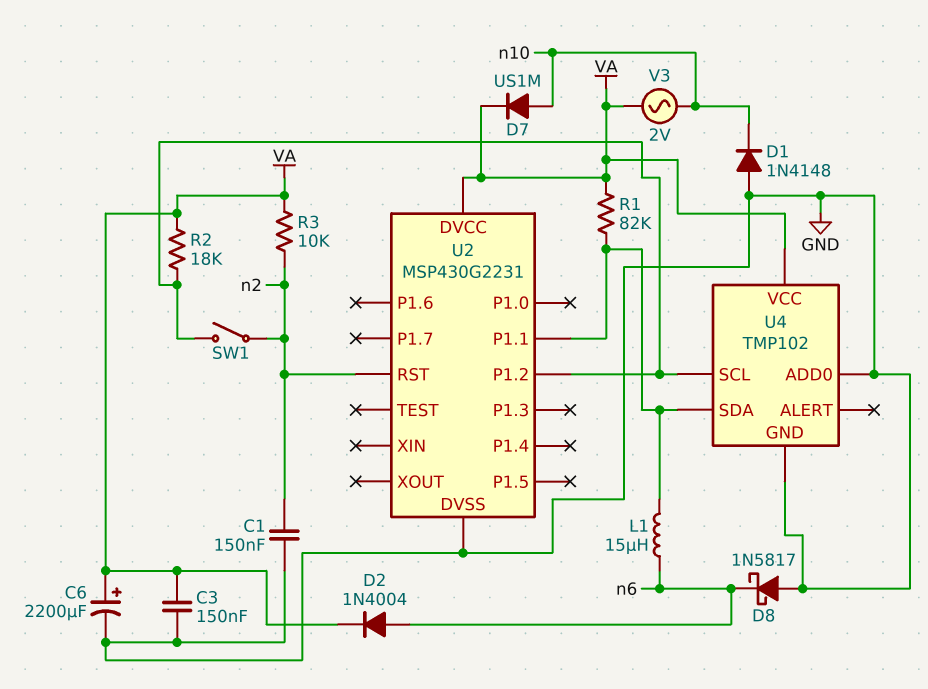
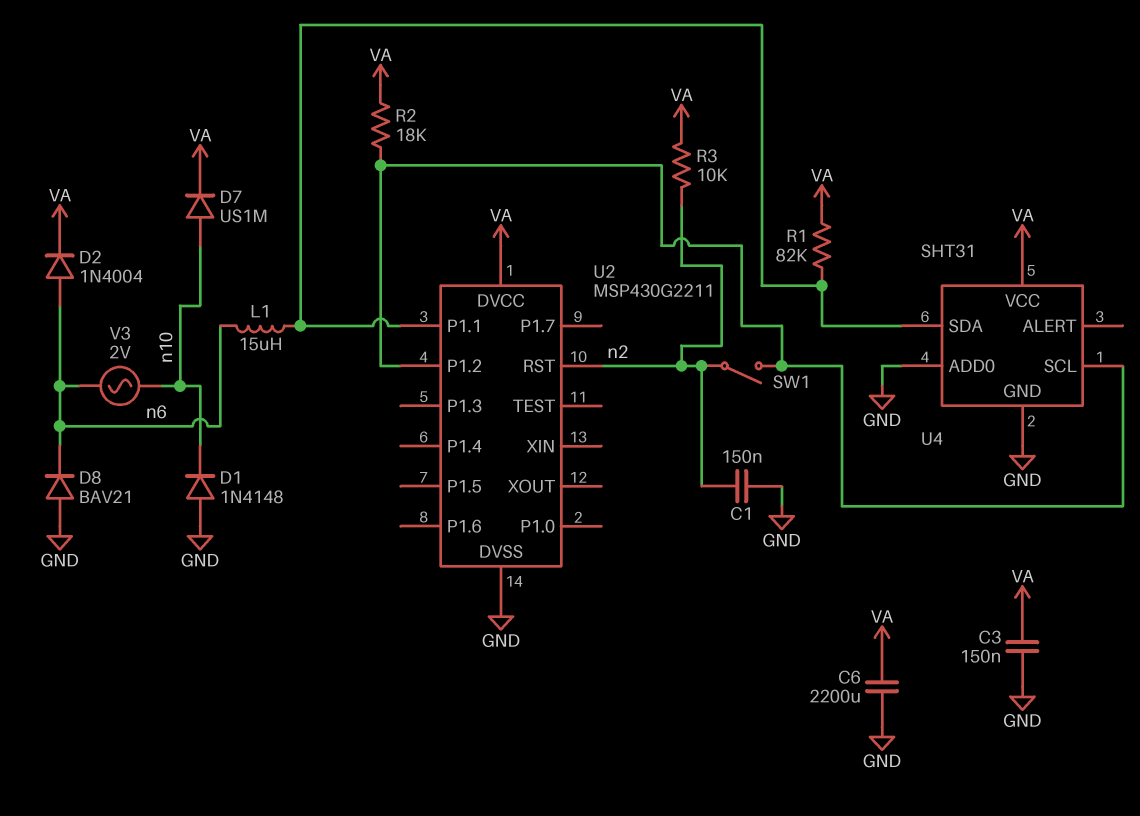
C6: 2200uF (plus VA, minus GND) -> 2200uF (GND, VA)
D8: schottky 1N5817 (A GND, K n6) -> diode BAV21 (A GND, K n6)
U2: MSP430G2231 -> MSP430G2211
U4: TMP102 -> SHT31
V3: AC 2V (VA, n10) -> AC 2V (n6, n10)

